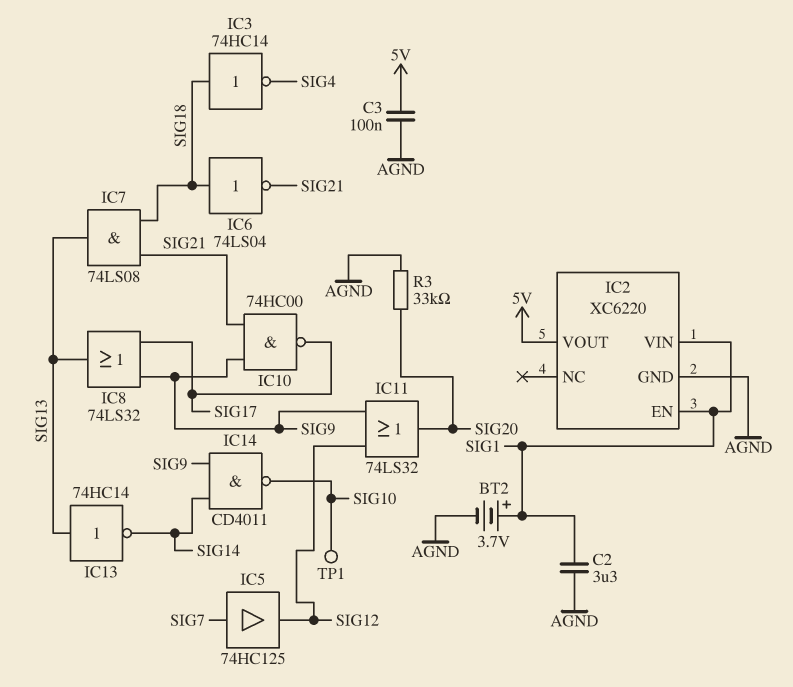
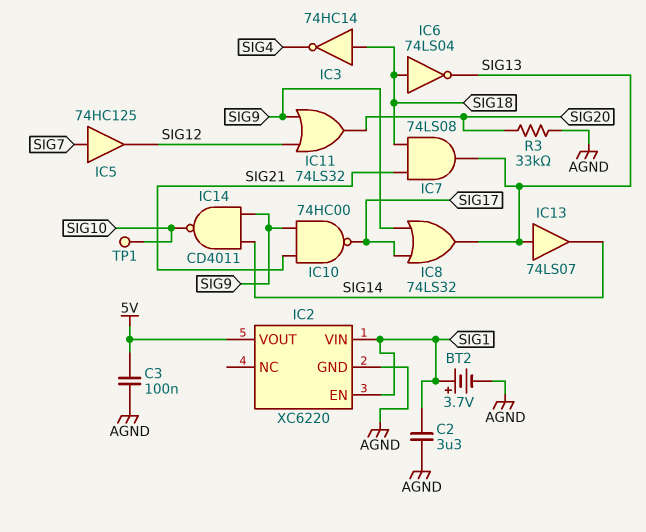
IC6: NOT 74LS04 (in SIG18, out SIG21) -> NOT 74LS04 (in SIG18, out SIG13)
IC13: NOT 74HC14 (in SIG13, out SIG14) -> buffer 74LS07 (in SIG13, out SIG14)

